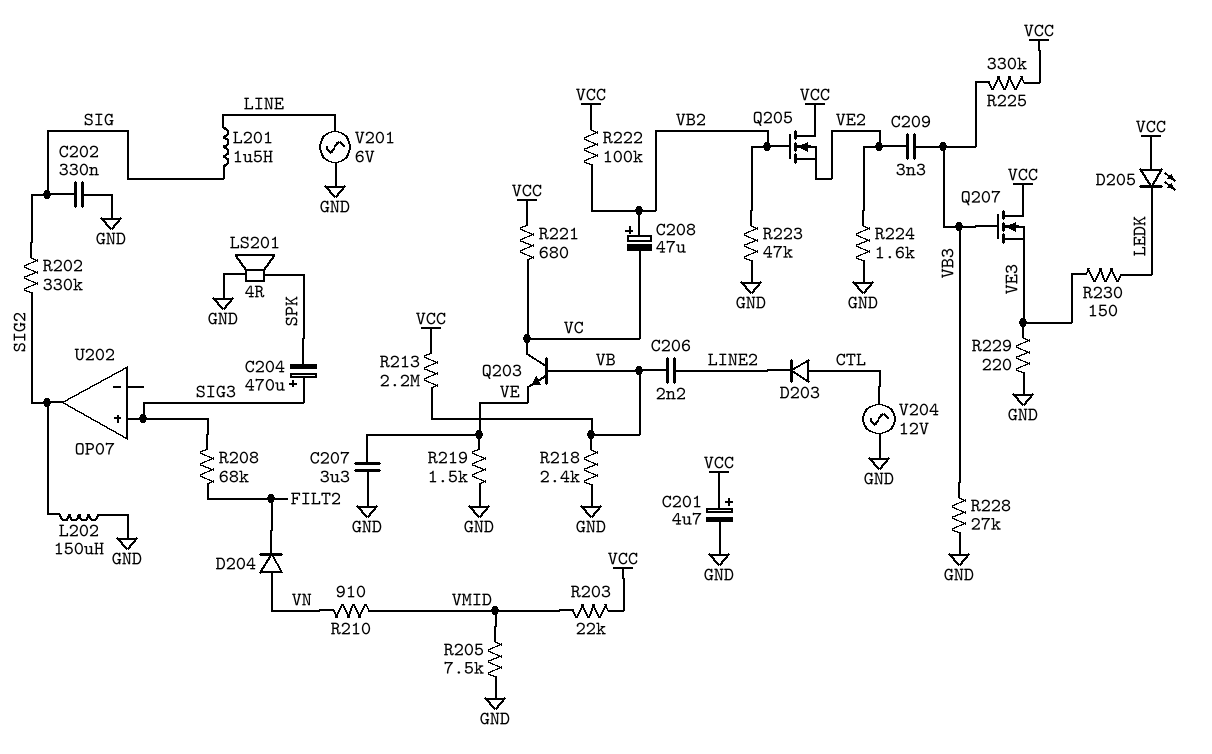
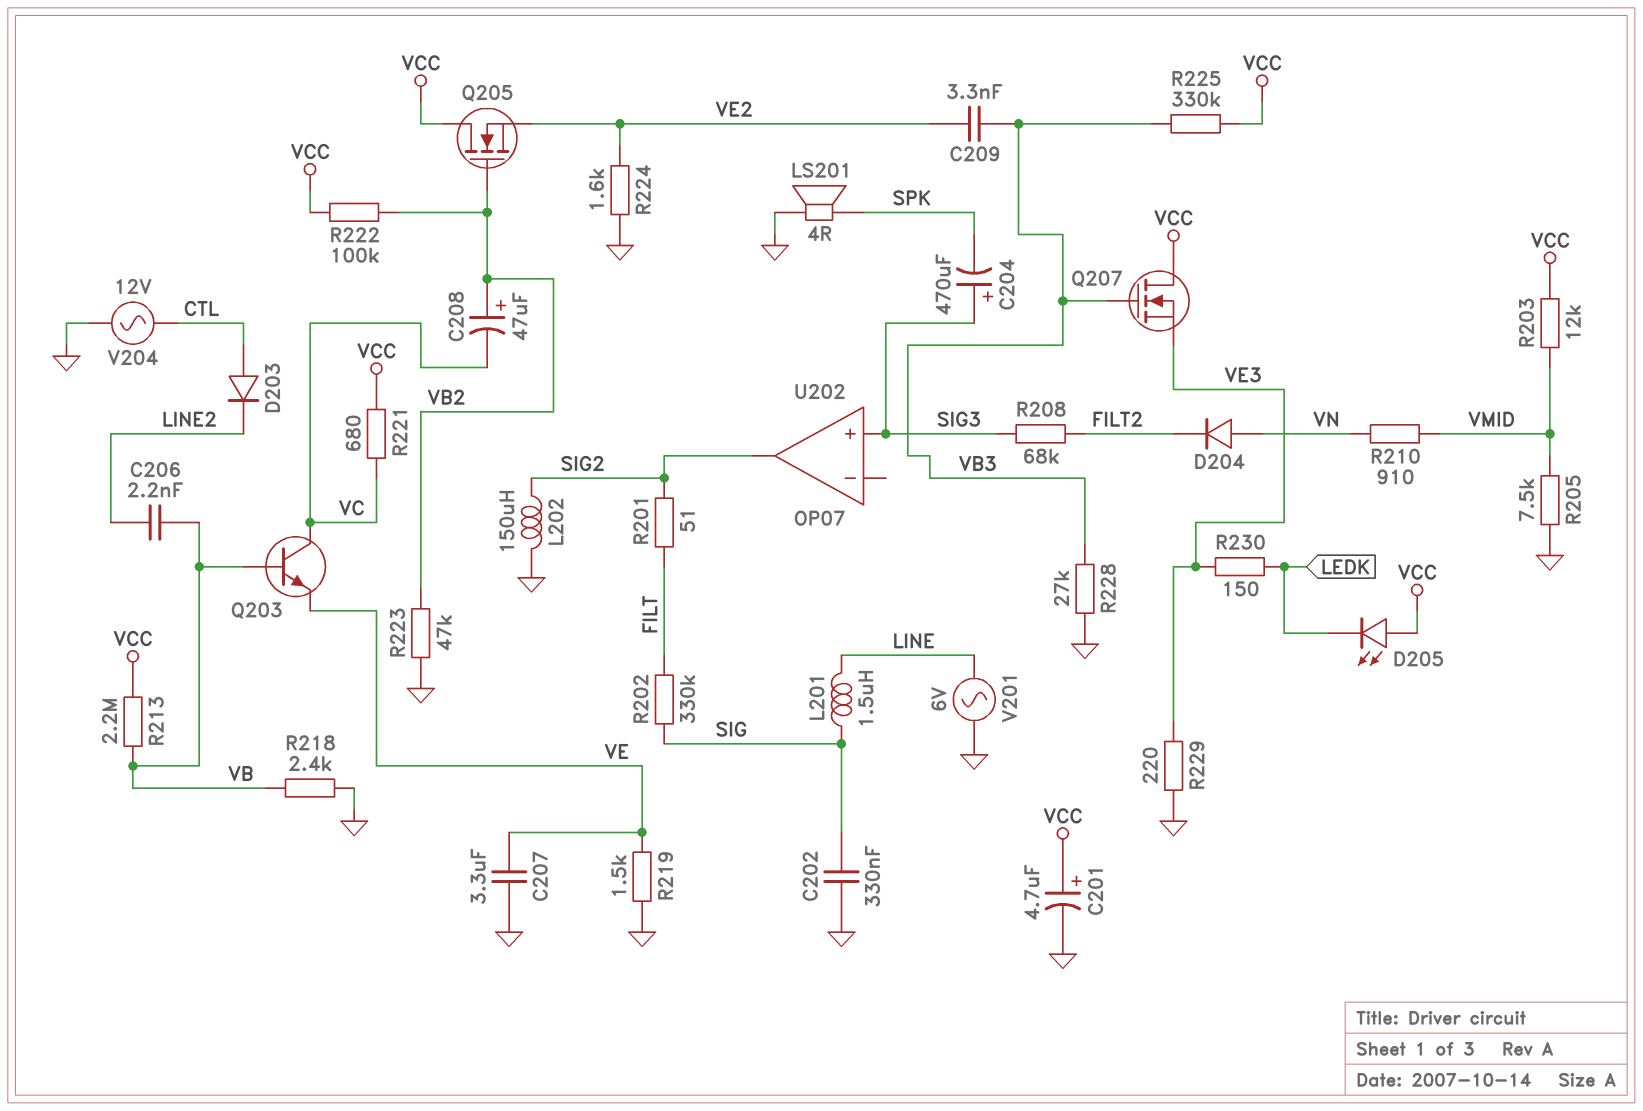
R201: none -> 51 (FILT, SIG2)
R202: 330k (SIG, SIG2) -> 330k (FILT, SIG)
R203: 22k (VCC, VMID) -> 12k (VCC, VMID)

